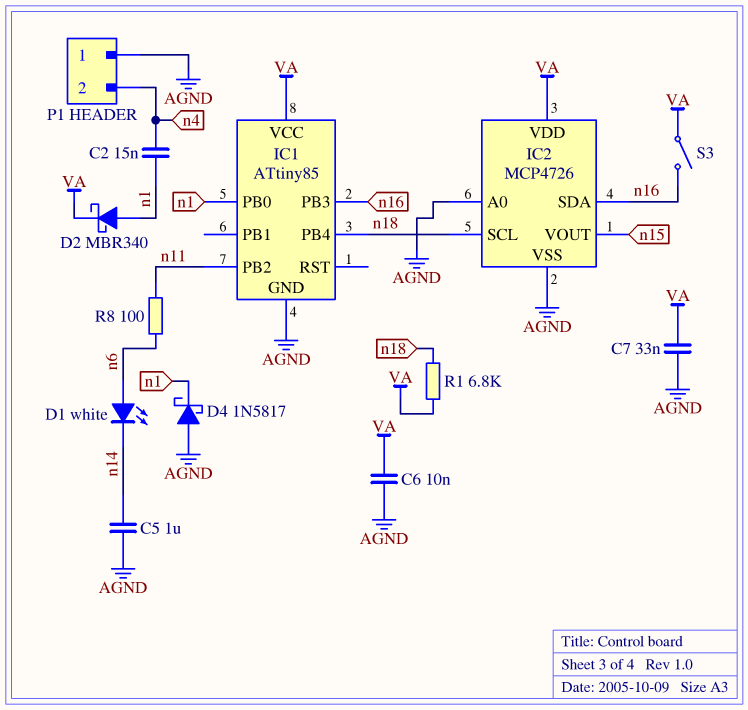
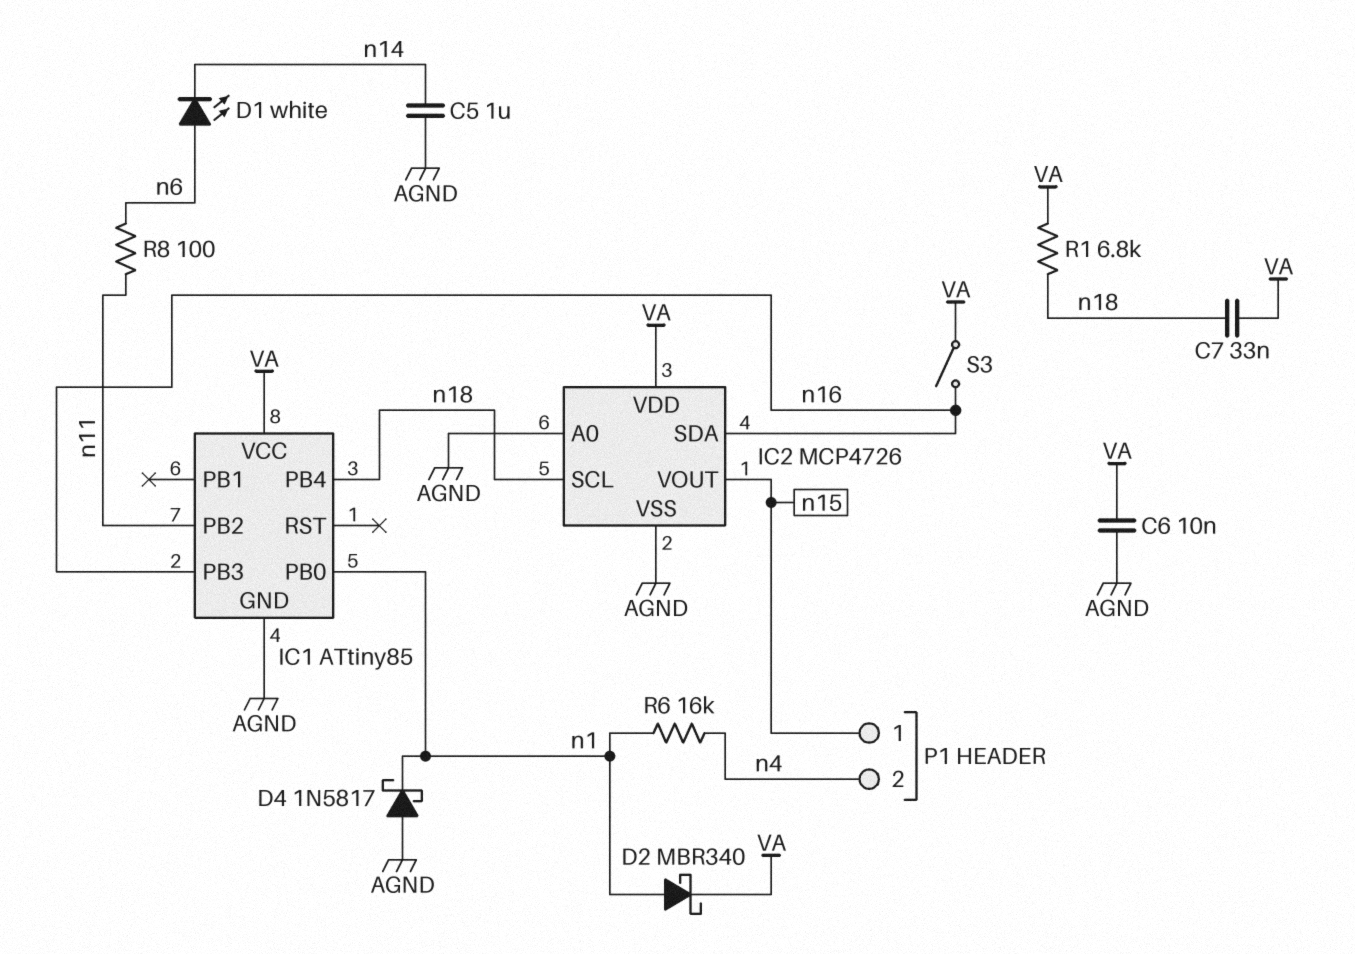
C2: 15nF (n1, n4) -> none
C7: 33nF (AGND, VA) -> 33nF (VA, n18)
P1 pin 1: AGND -> n15
R6: none -> 16k (n1, n4)

